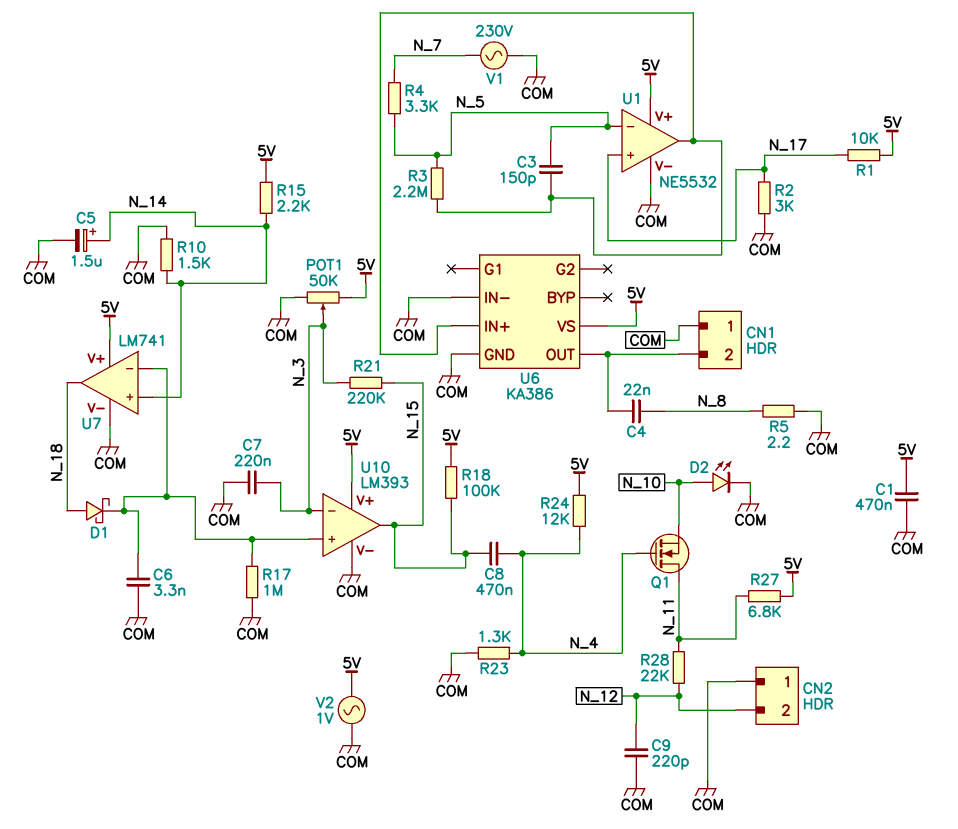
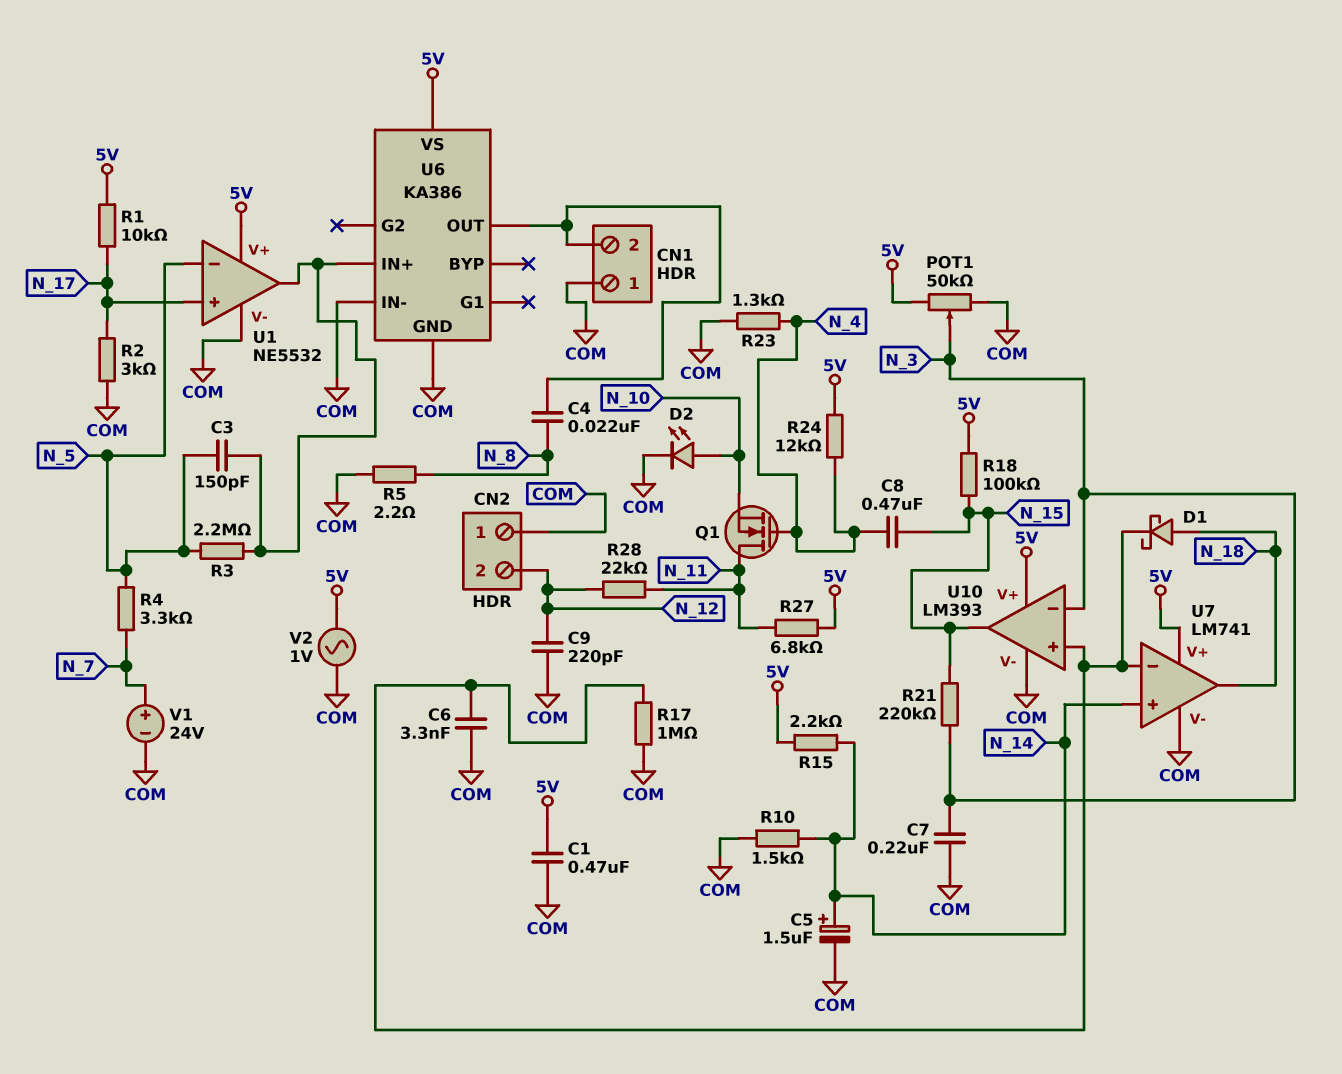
V1: AC 230V (COM, N_7) -> 24V (plus N_7, minus COM)

